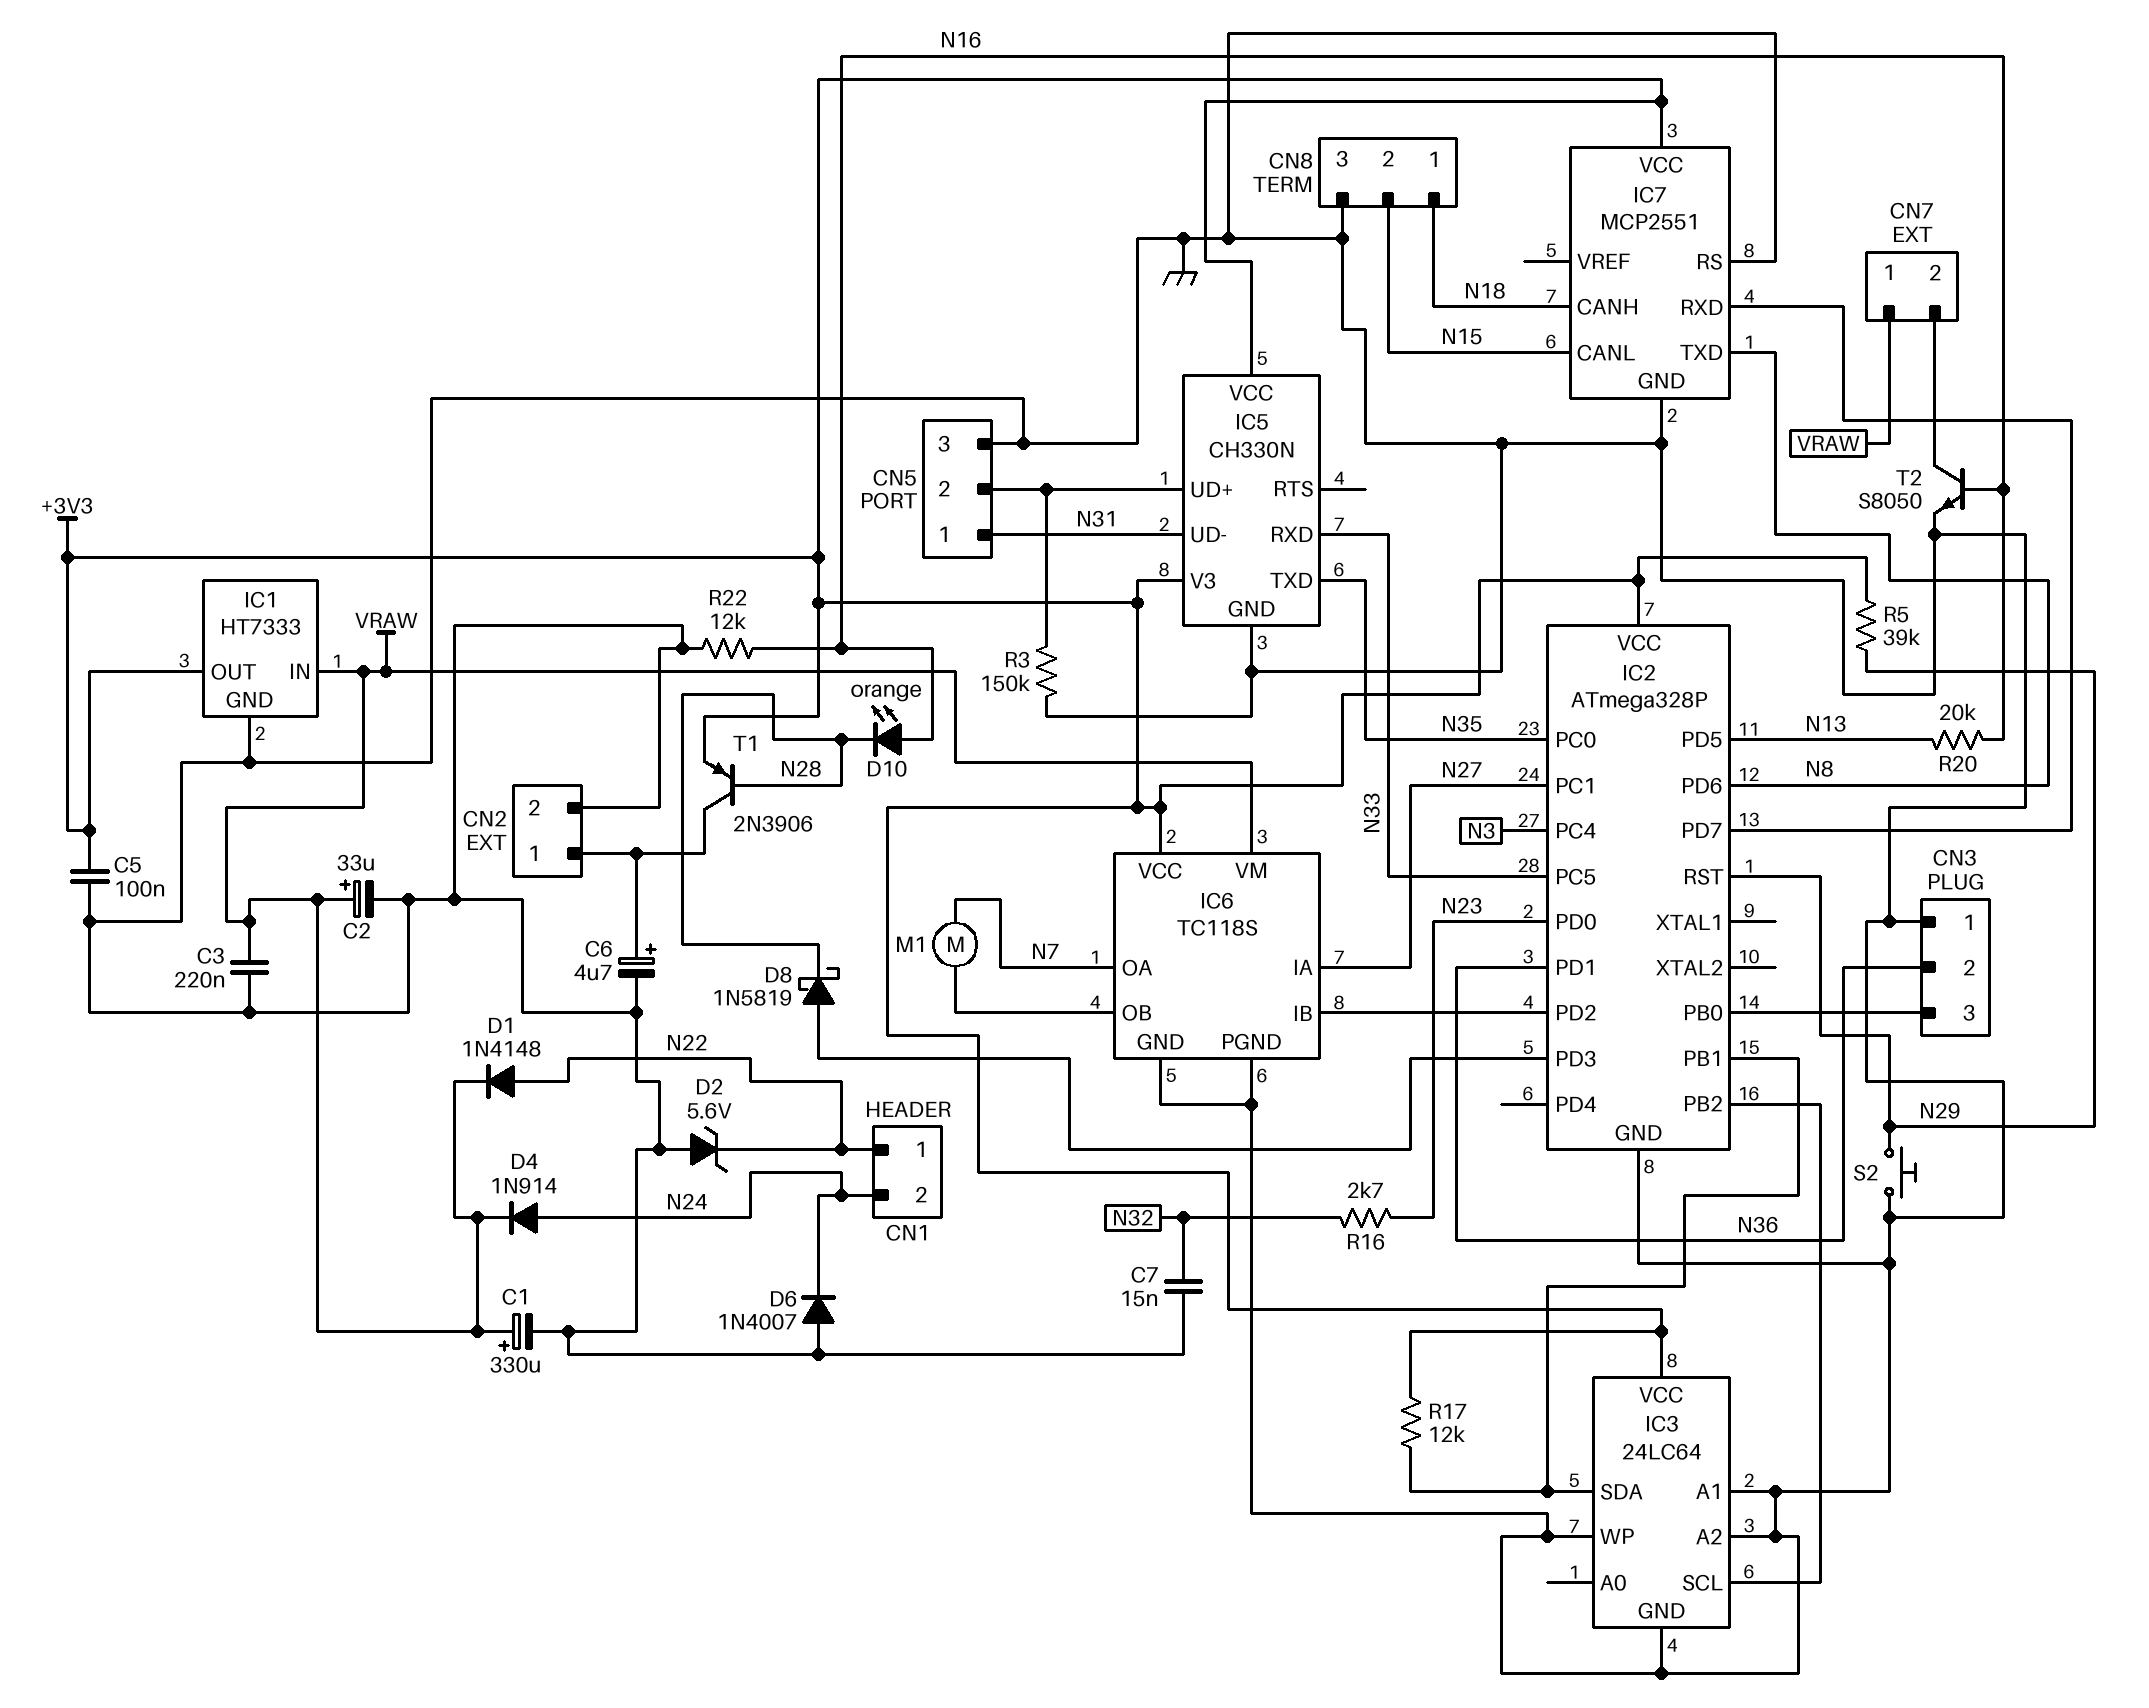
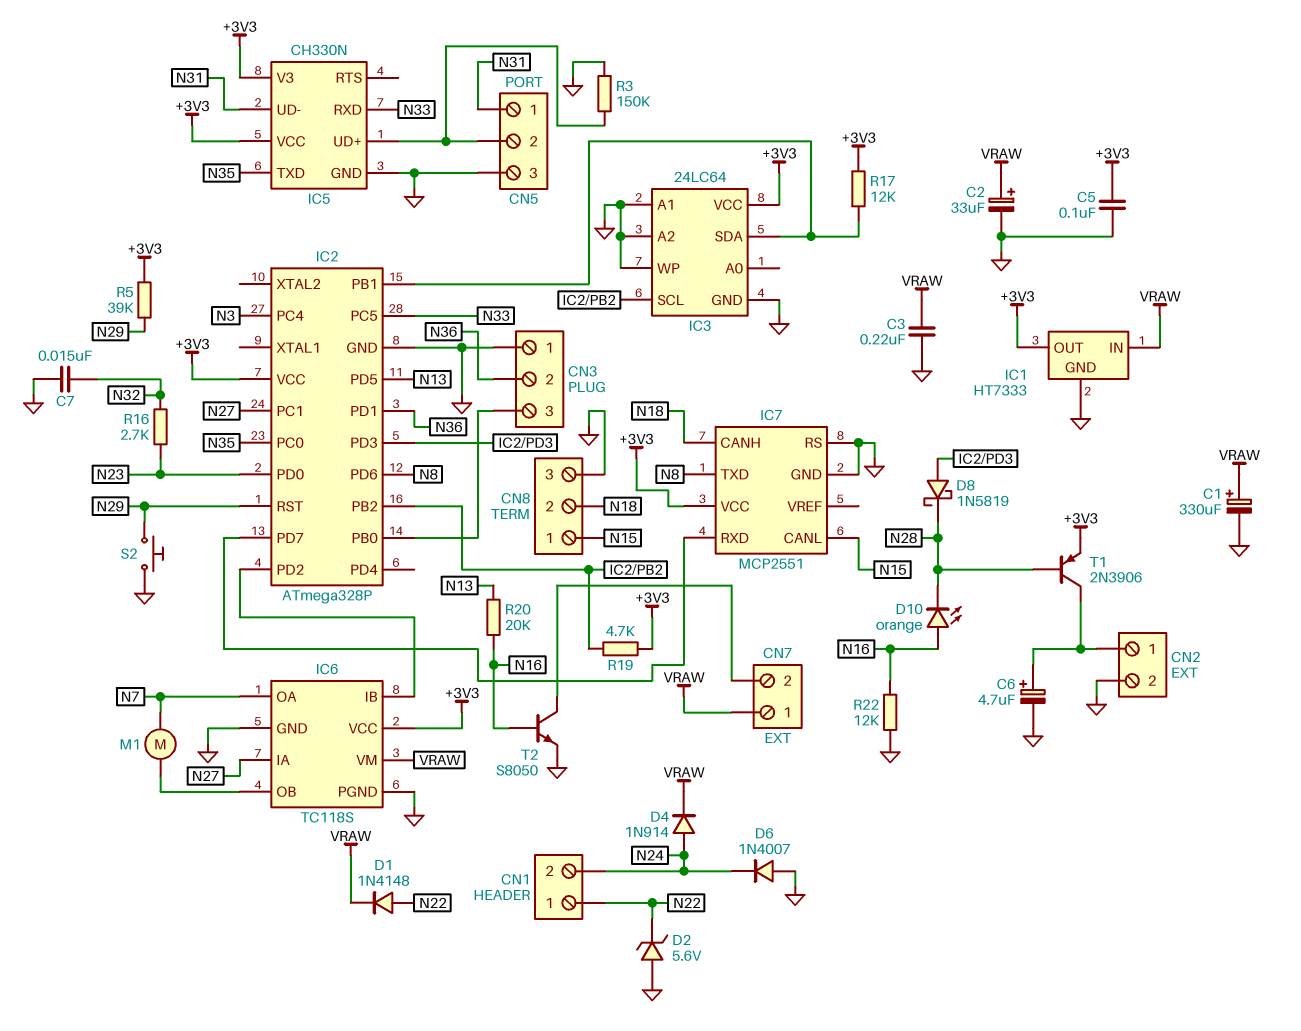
CN8 pin 1: N18 -> N15
CN8 pin 2: N15 -> N18
R19: none -> 4.7k (+3V3, IC2/PB2)

